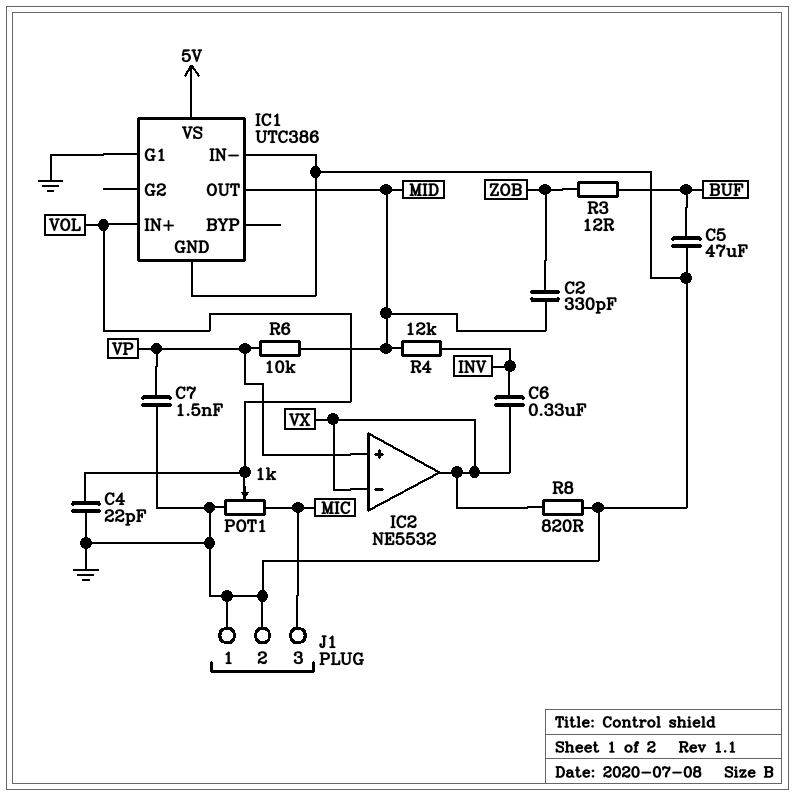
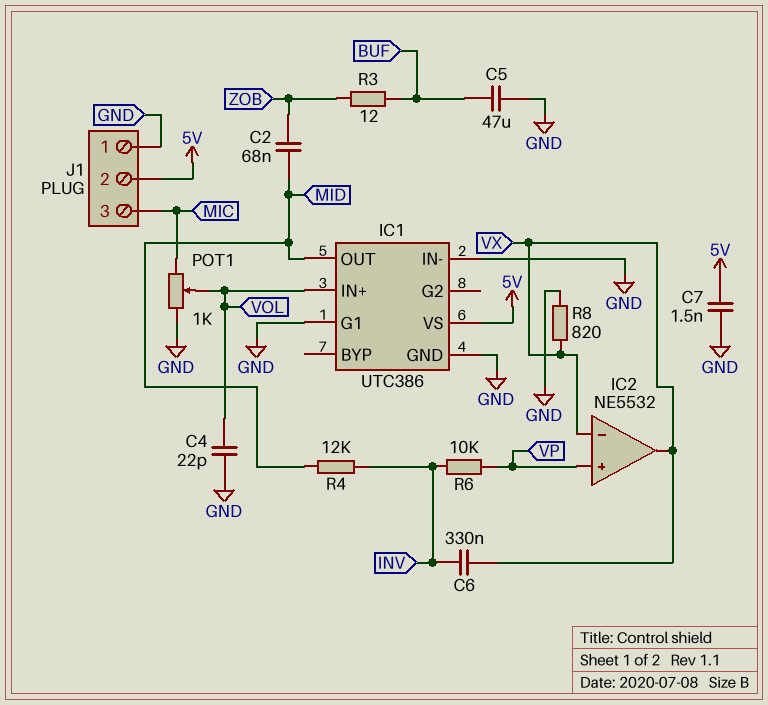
C2: 330pF (MID, ZOB) -> 68nF (MID, ZOB)
C7: 1.5nF (GND, VP) -> 1.5nF (5V, GND)
J1 pin 2: GND -> 5V
R6: 10k (MID, VP) -> 10k (INV, VP)

